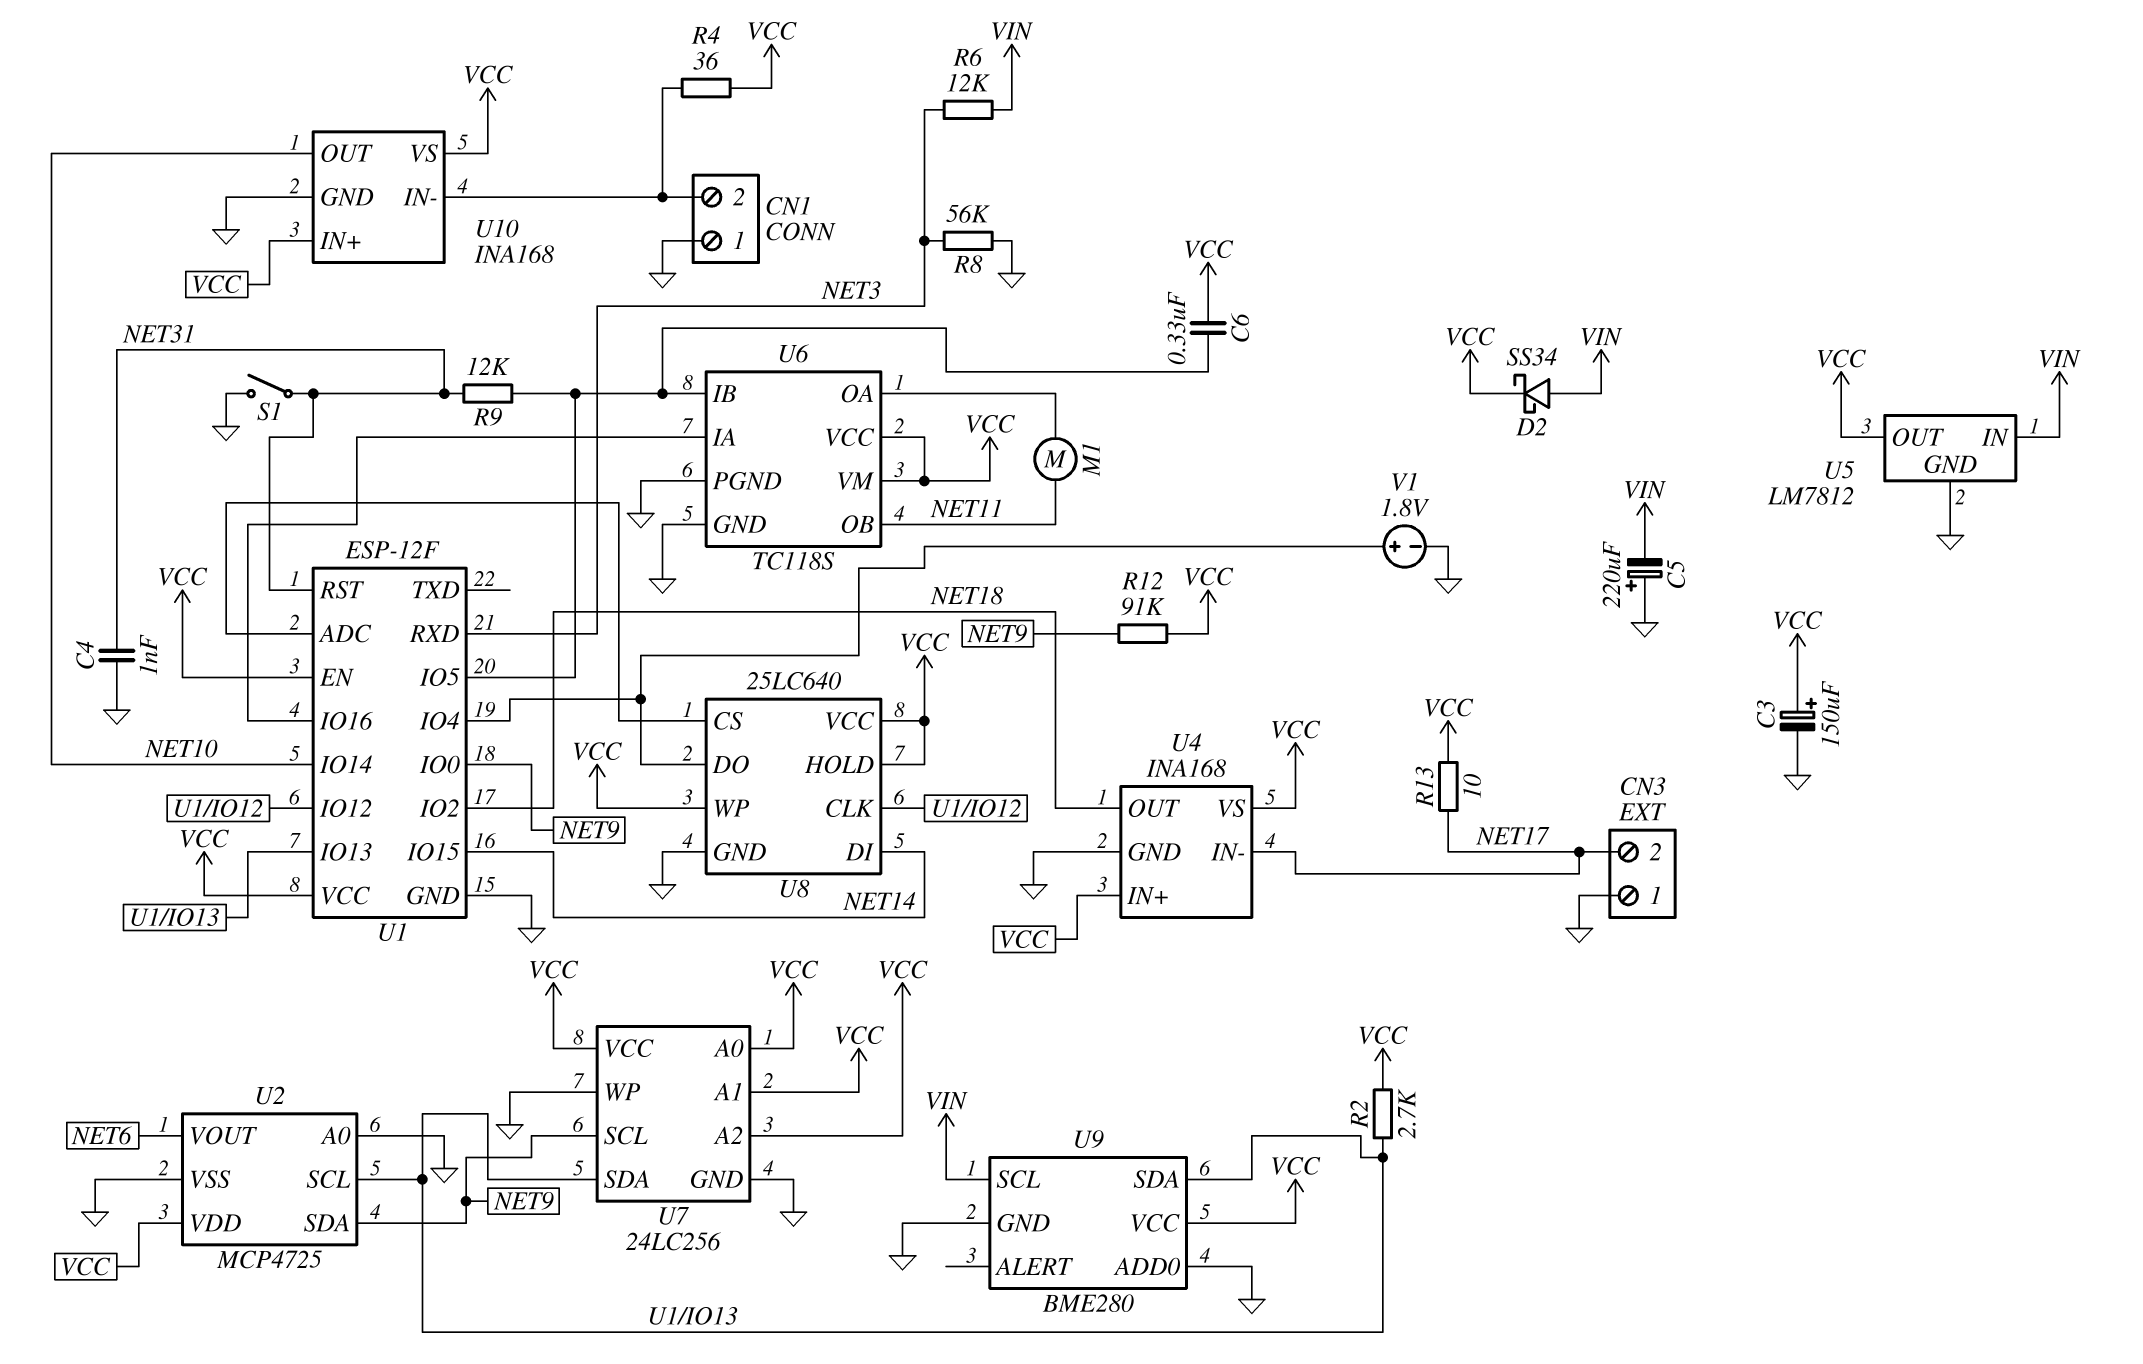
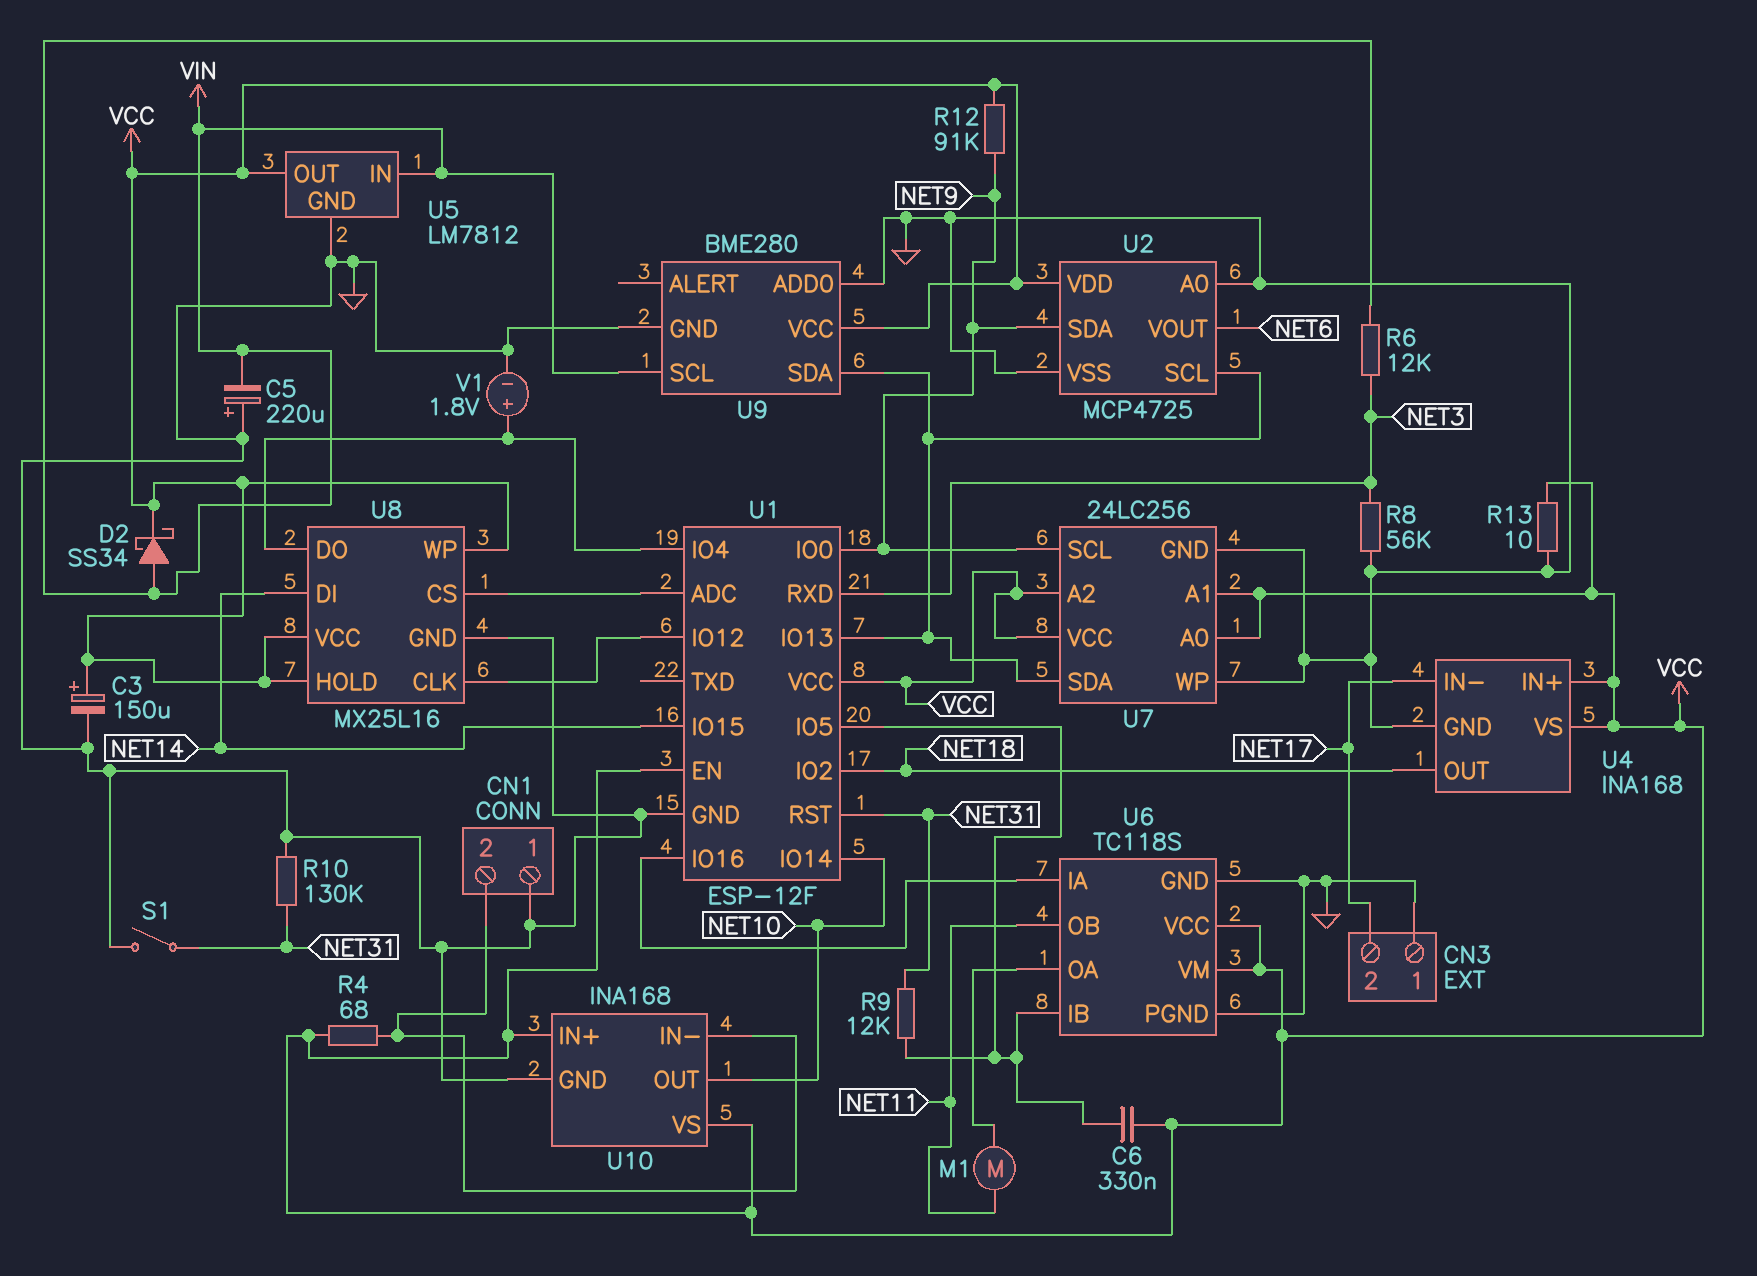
C4: 1nF (GND, NET31) -> none
R2: 2.7k (U1/IO13, VCC) -> none
R4: 36 (CN1/2, VCC) -> 68 (CN1/2, VCC)
R10: none -> 130k (GND, NET31)
R13: 10 (NET17, VCC) -> 10 (GND, VCC)
U8: 25LC640 -> MX25L16

